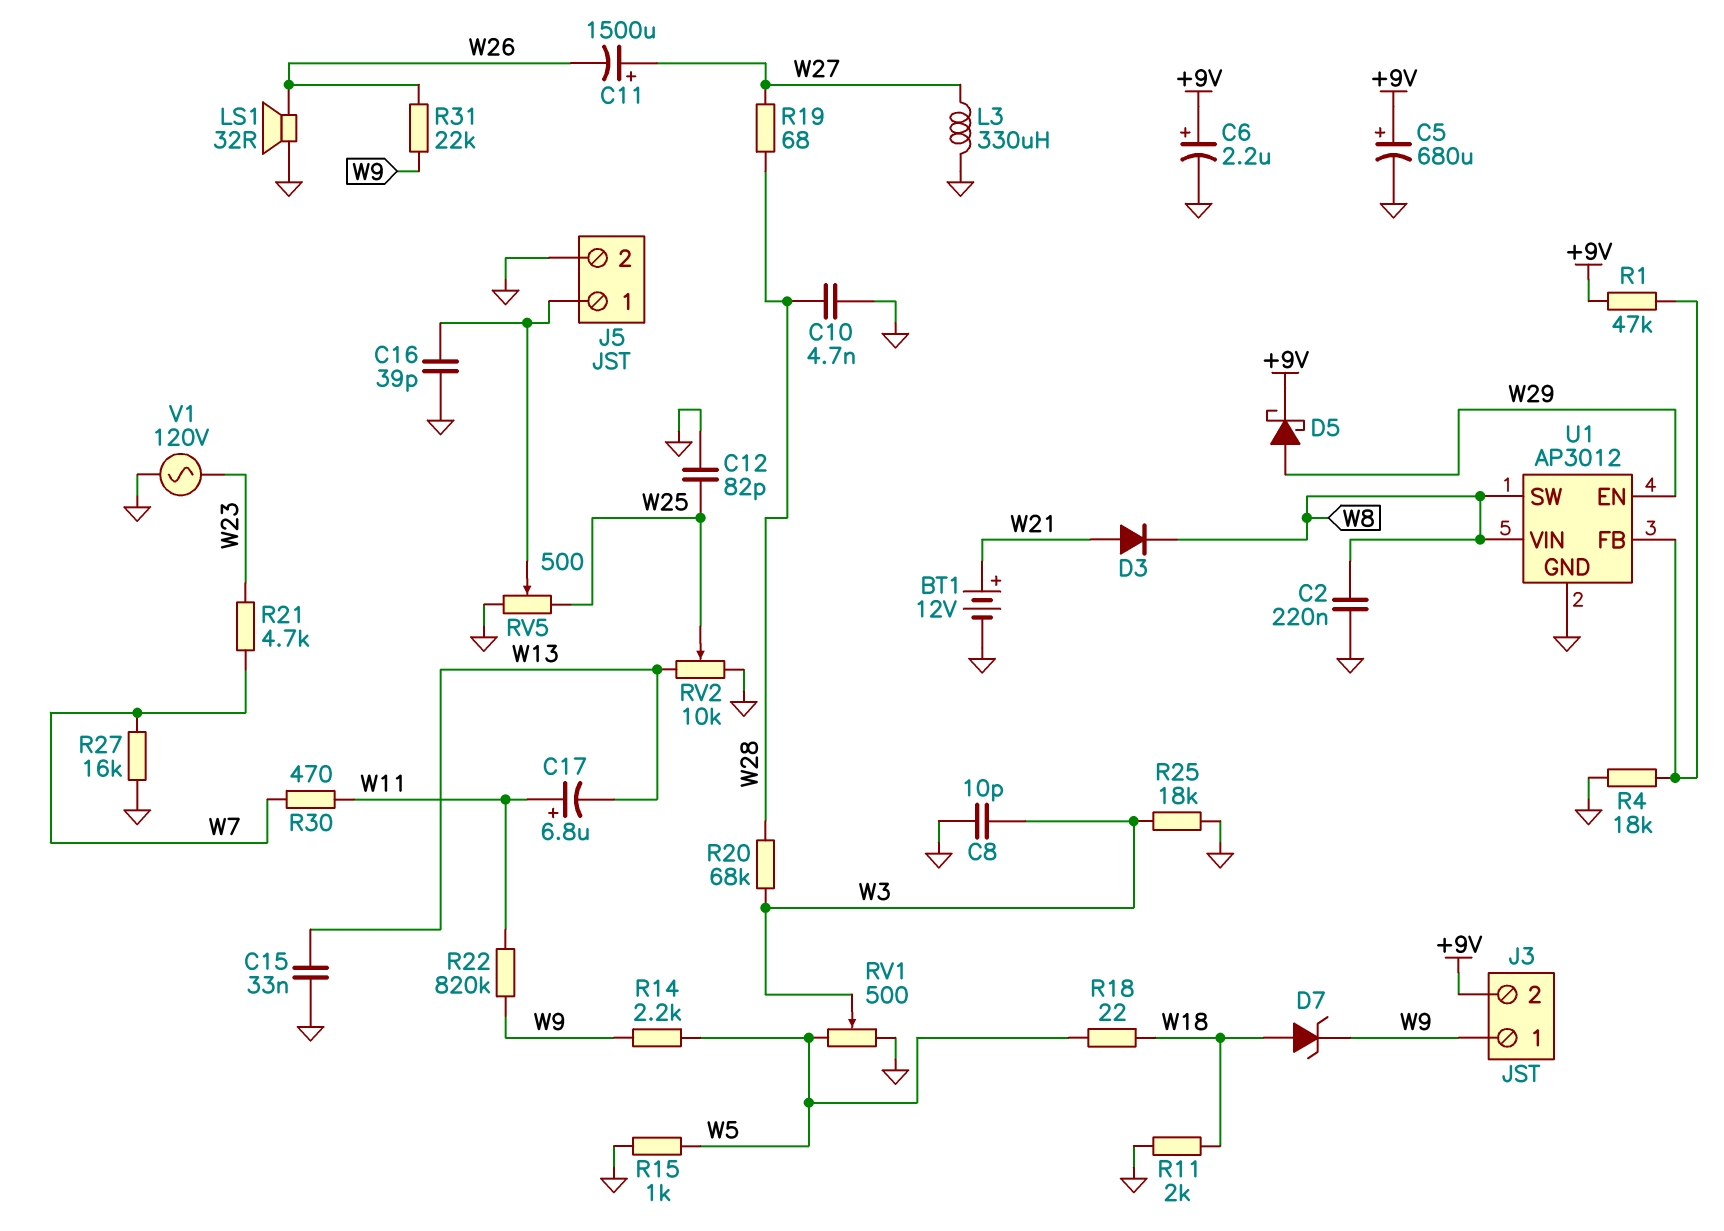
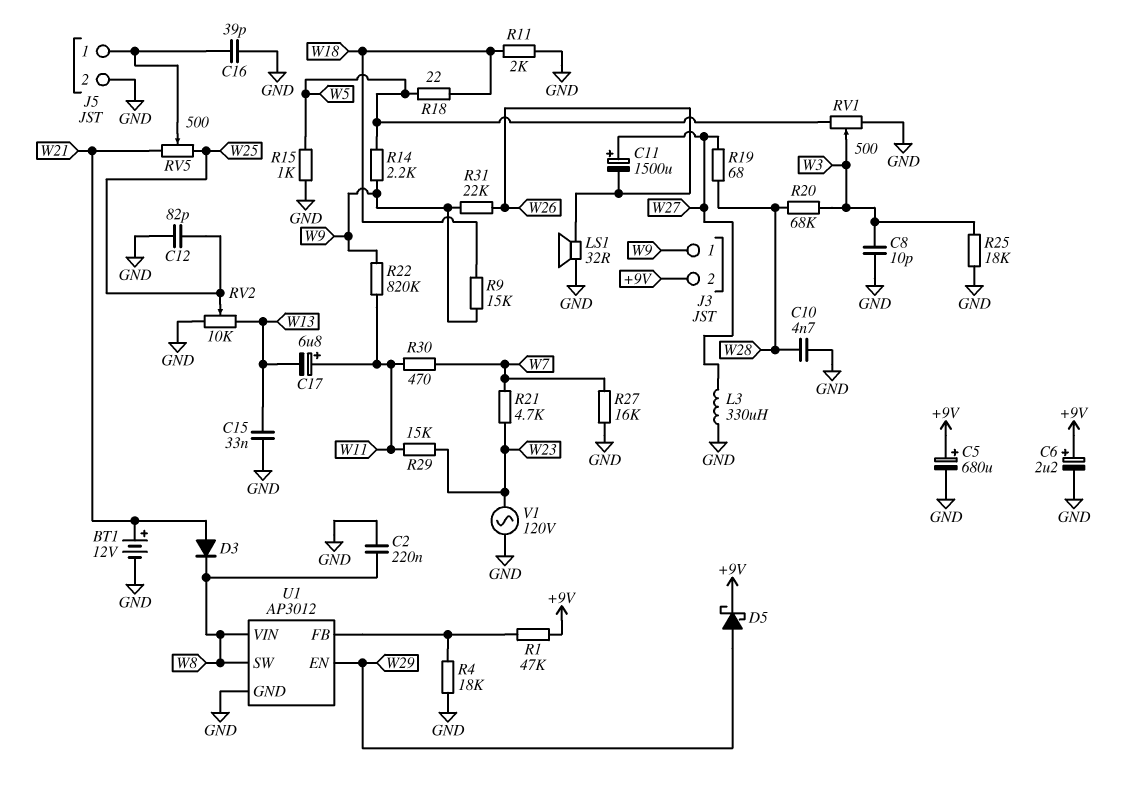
D7: zener (A W18, K W9) -> none
R9: none -> 15k (W9, W18)
R29: none -> 15k (W11, W23)
RV5: 500 (GND, W25, wiper J5/1) -> 500 (W21, W25, wiper J5/1)

